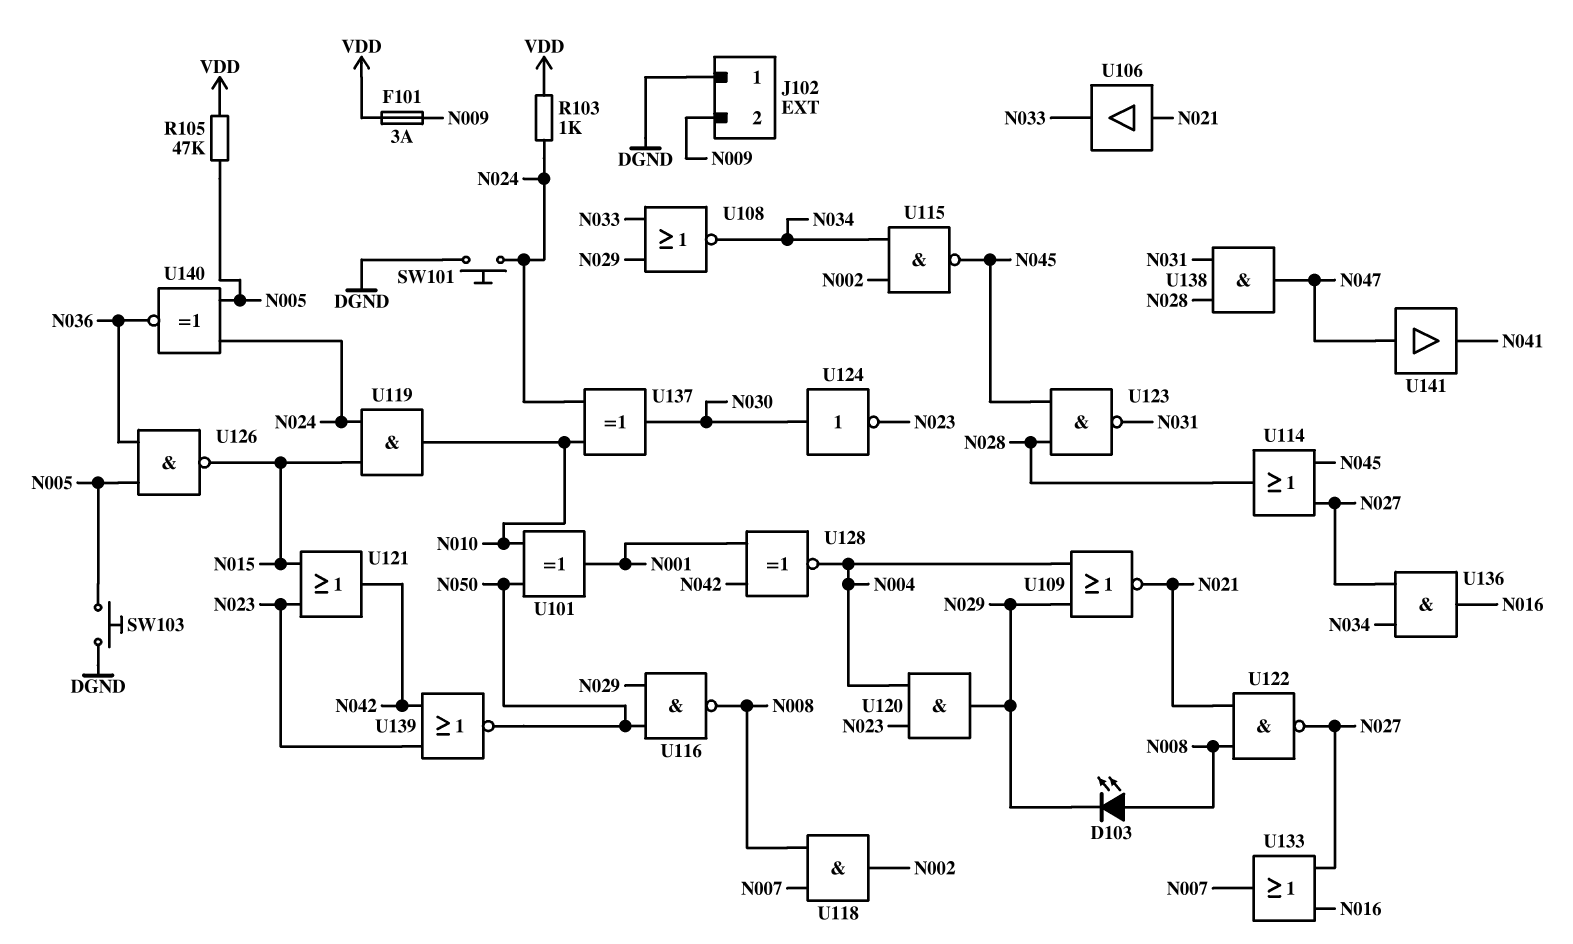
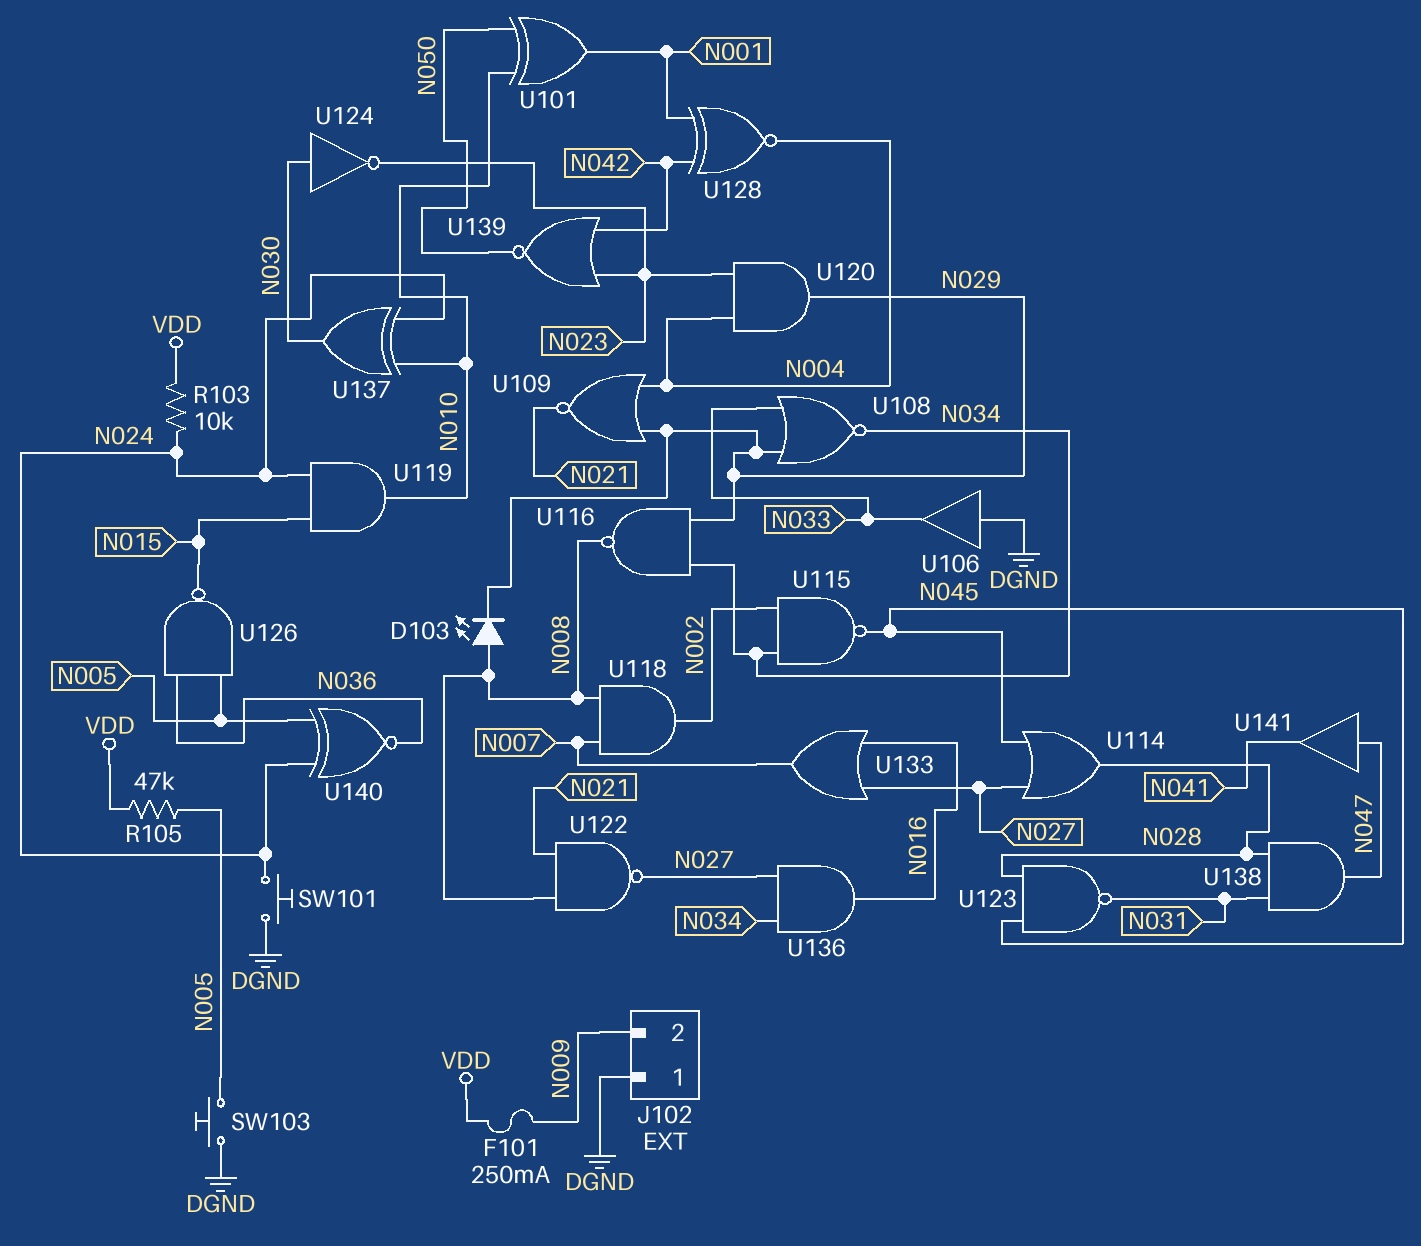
F101: 3A (N009, VDD) -> 250mA (N009, VDD)
R103: 1k (N024, VDD) -> 10k (N024, VDD)
U106: buffer (in N021, out N033) -> buffer (in DGND, out N033)
U116: NAND (in N029, in N050, out N008) -> NAND (in N029, in N034, out N008)
U121: OR (in N015, in N023, out N042) -> none

